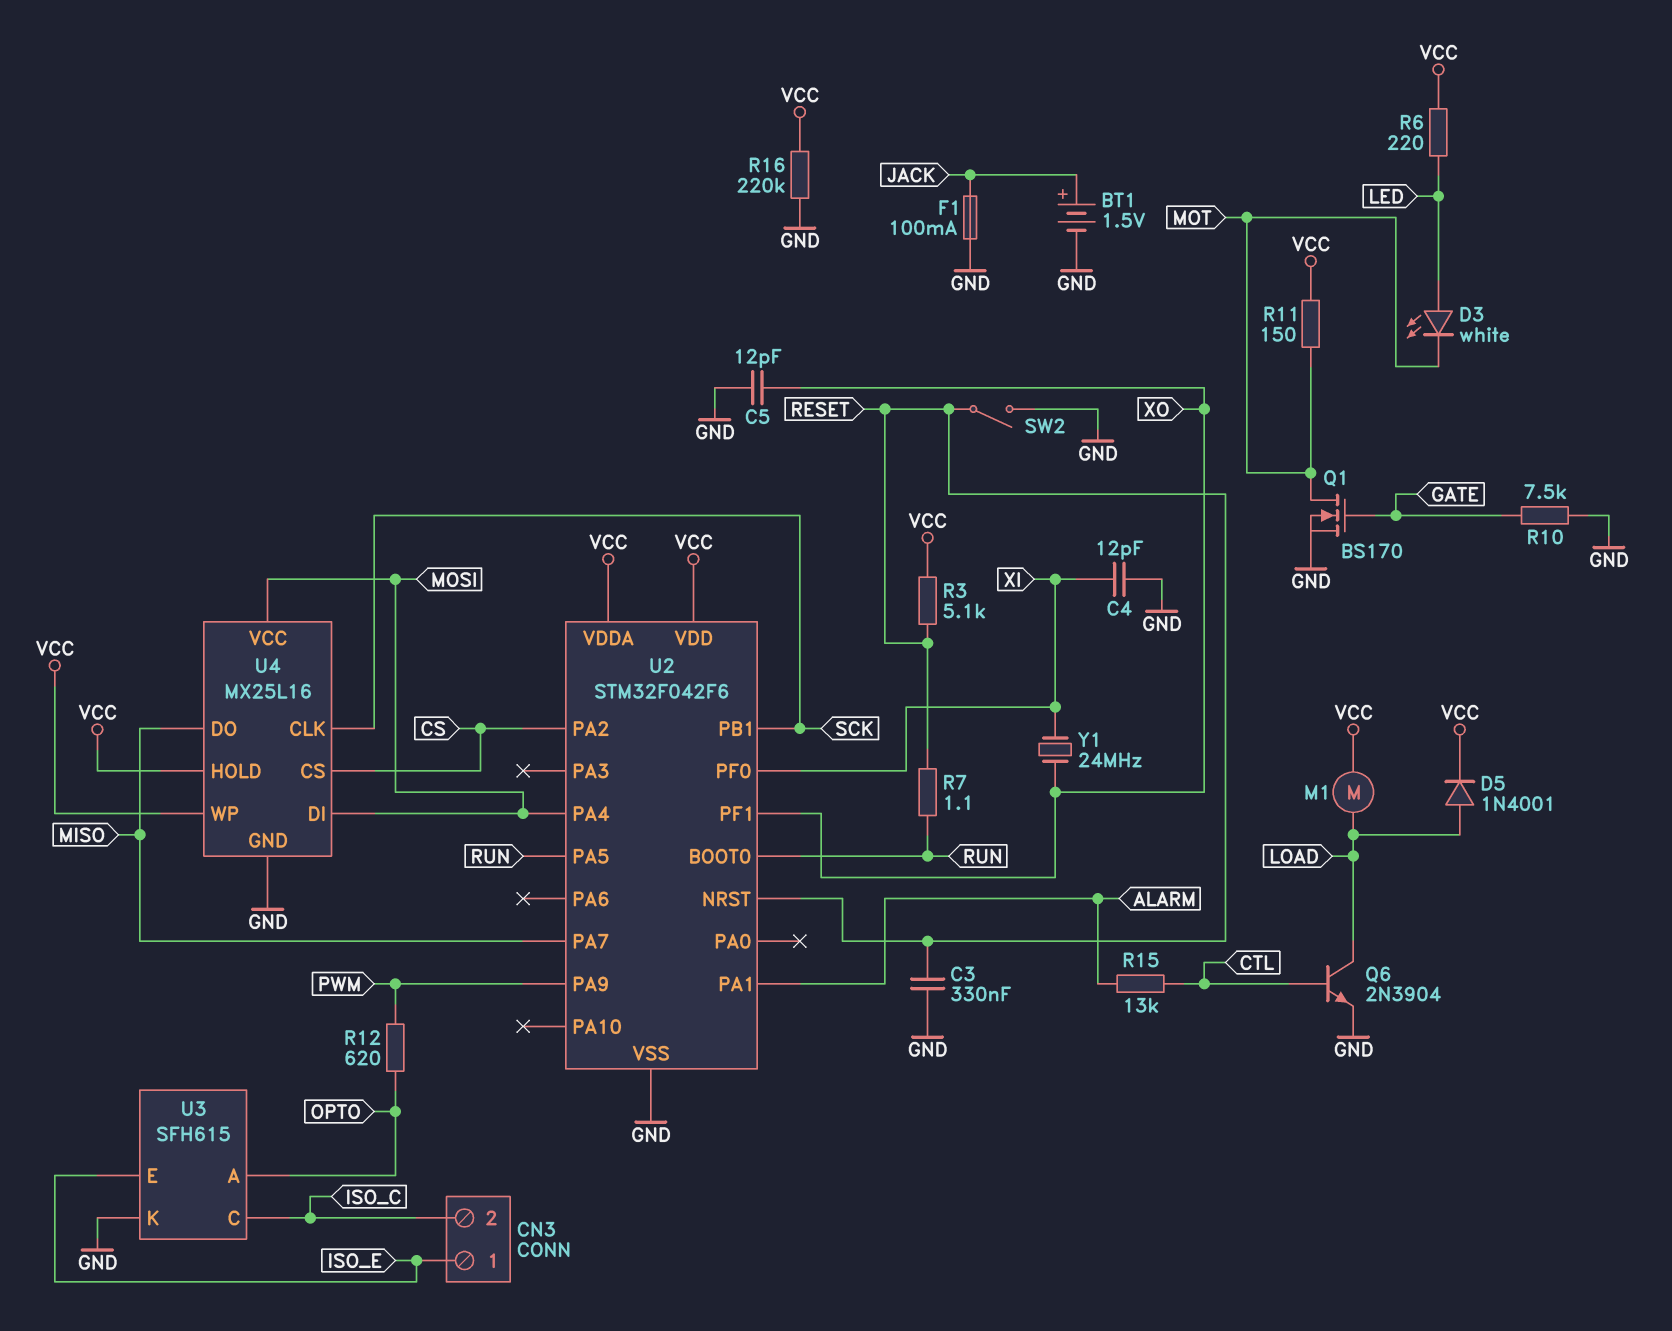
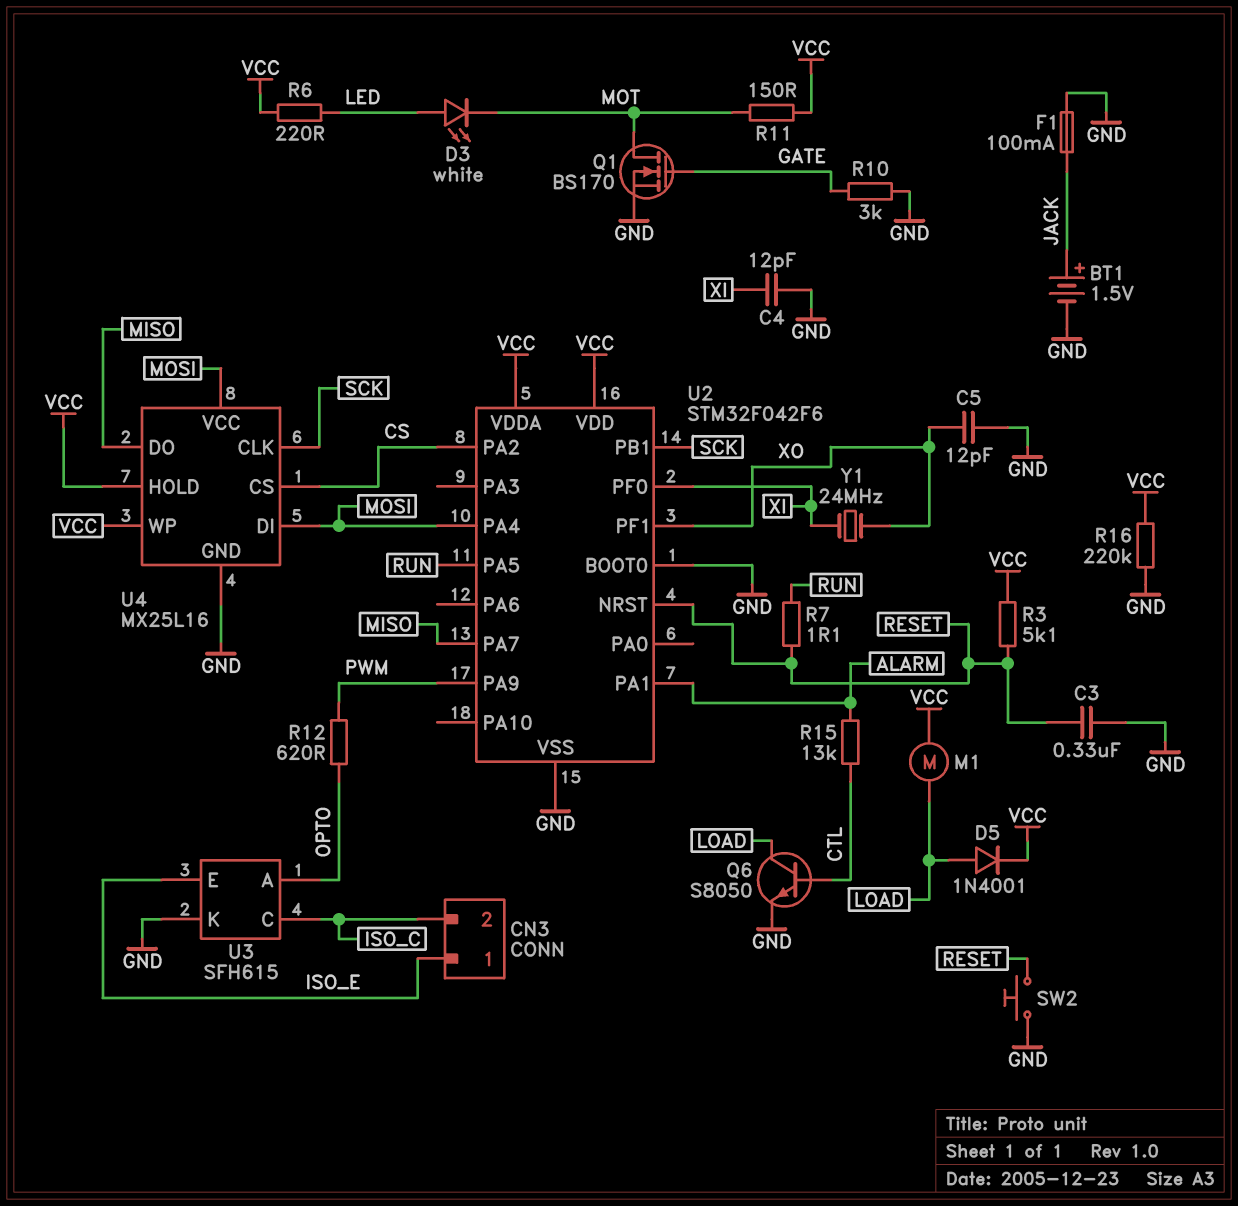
Q6: NPN 2N3904 (B CTL, C LOAD, E GND) -> NPN S8050 (B CTL, C LOAD, E GND)
R10: 7.5k (GATE, GND) -> 3k (GATE, GND)
SW2: switch (GND, RESET) -> button (GND, RESET)
U2 pin BOOT0: RUN -> GND

